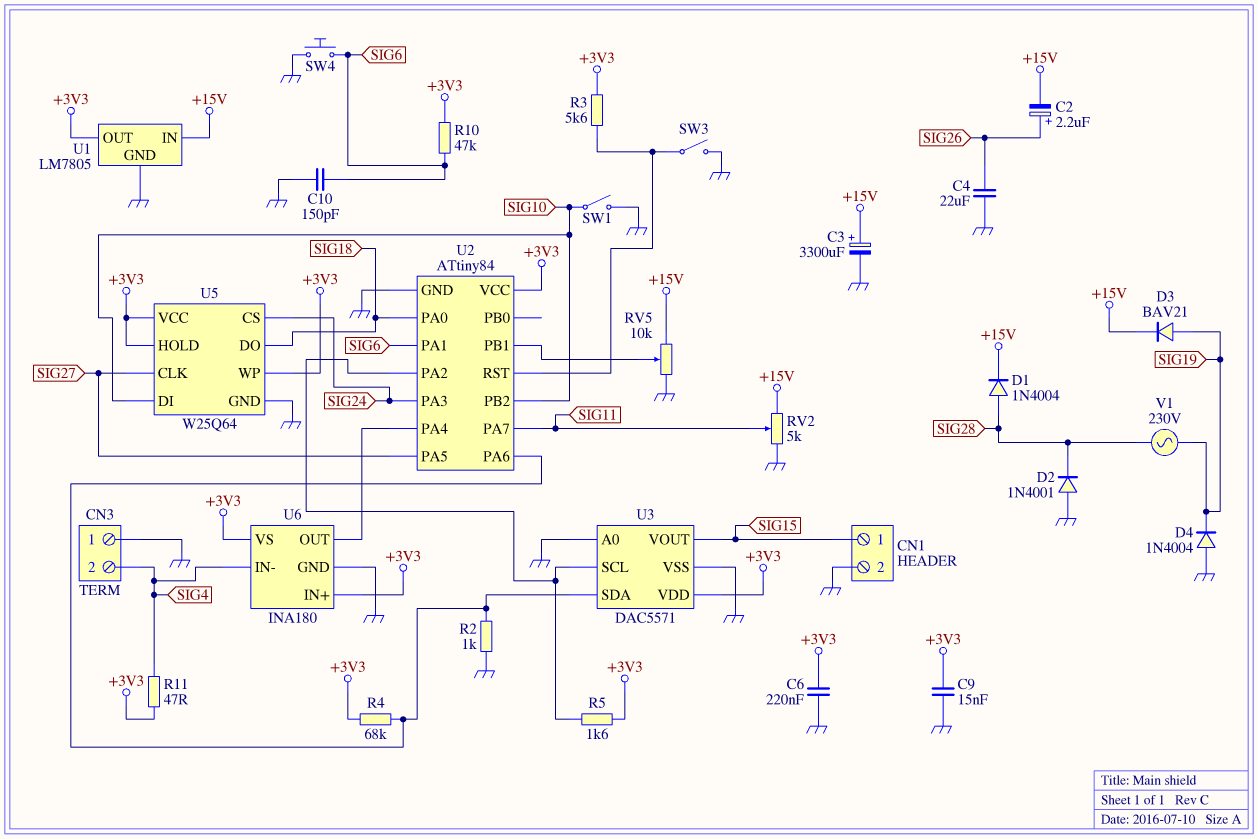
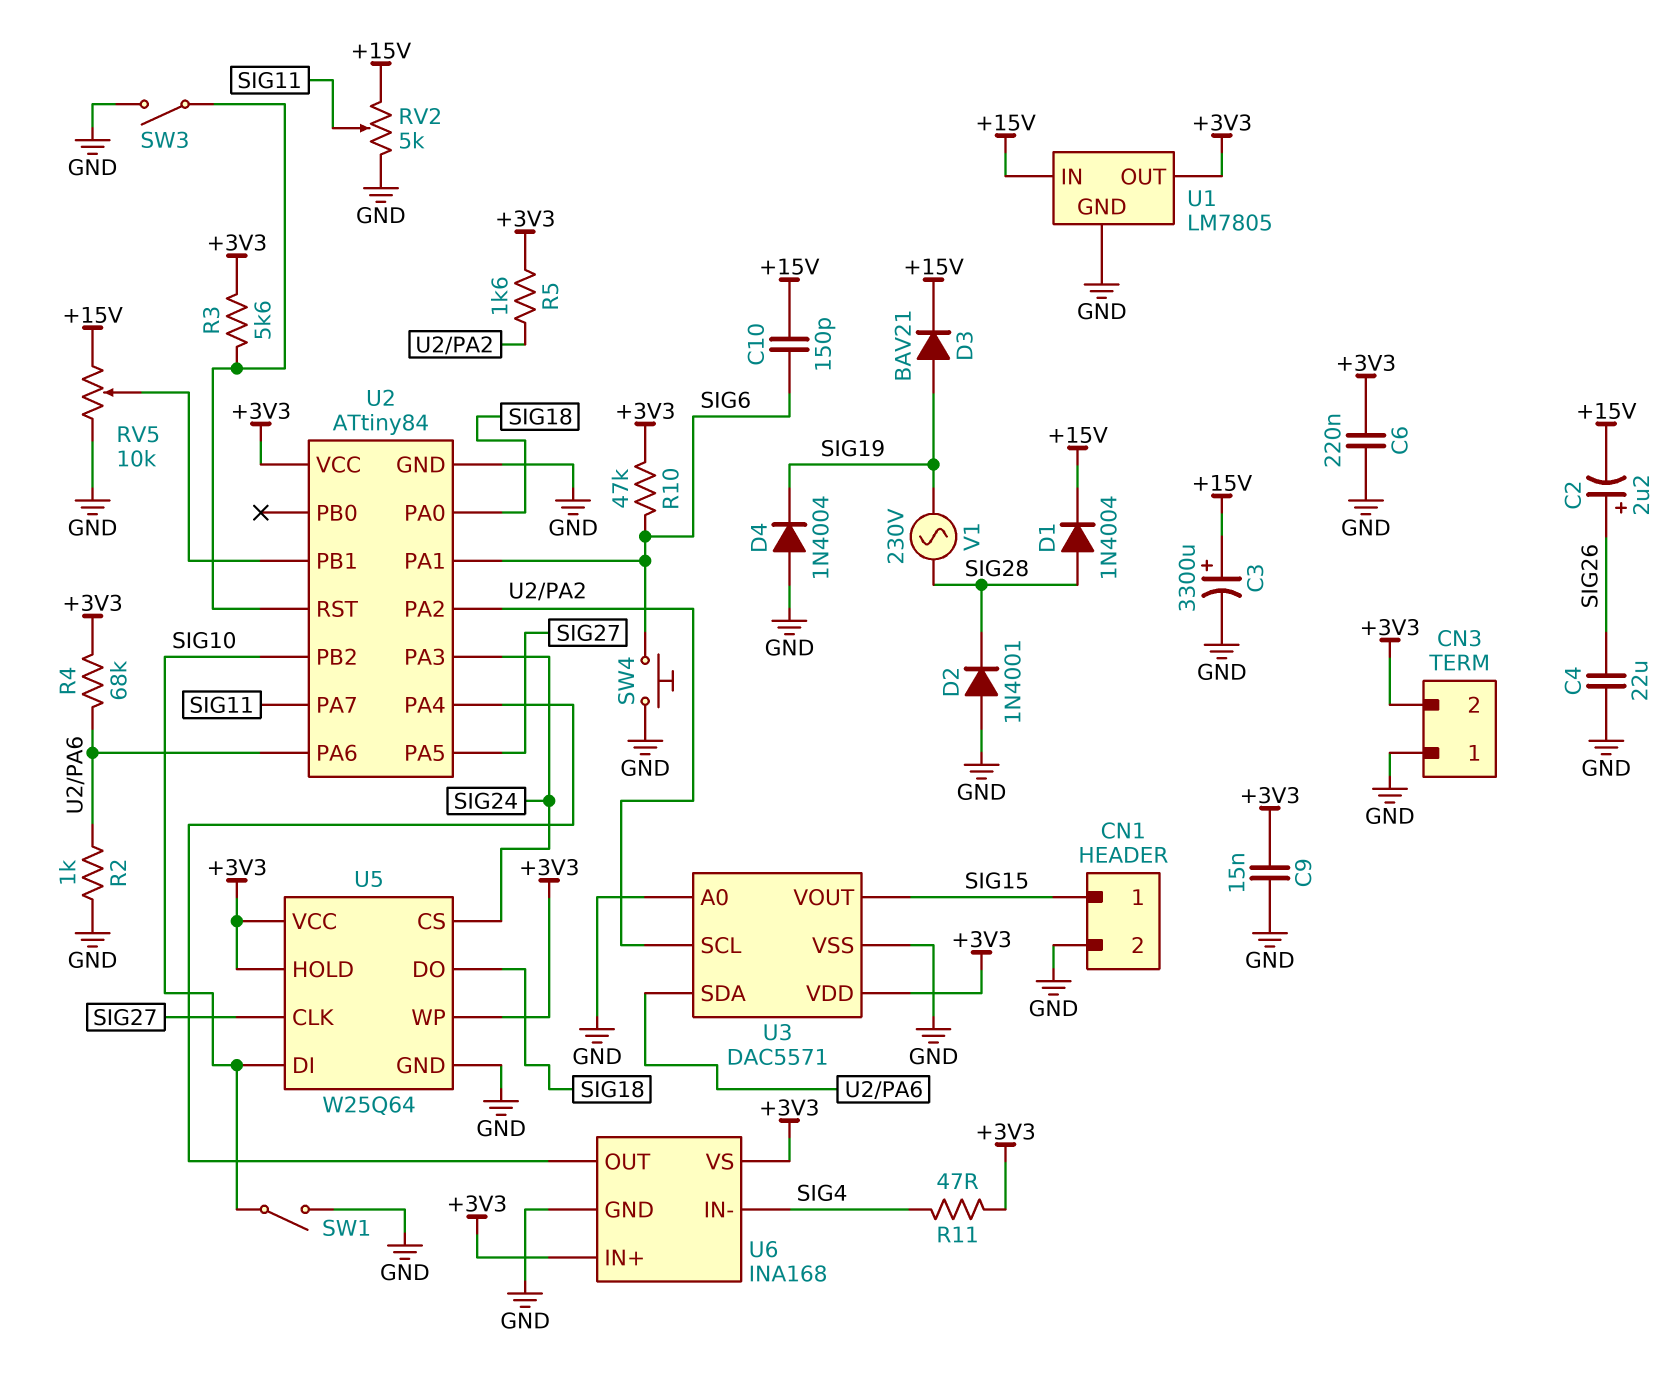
C10: 150pF (GND, SIG6) -> 150pF (+15V, SIG6)
CN3 pin 2: SIG4 -> +3V3
U6: INA180 -> INA168

